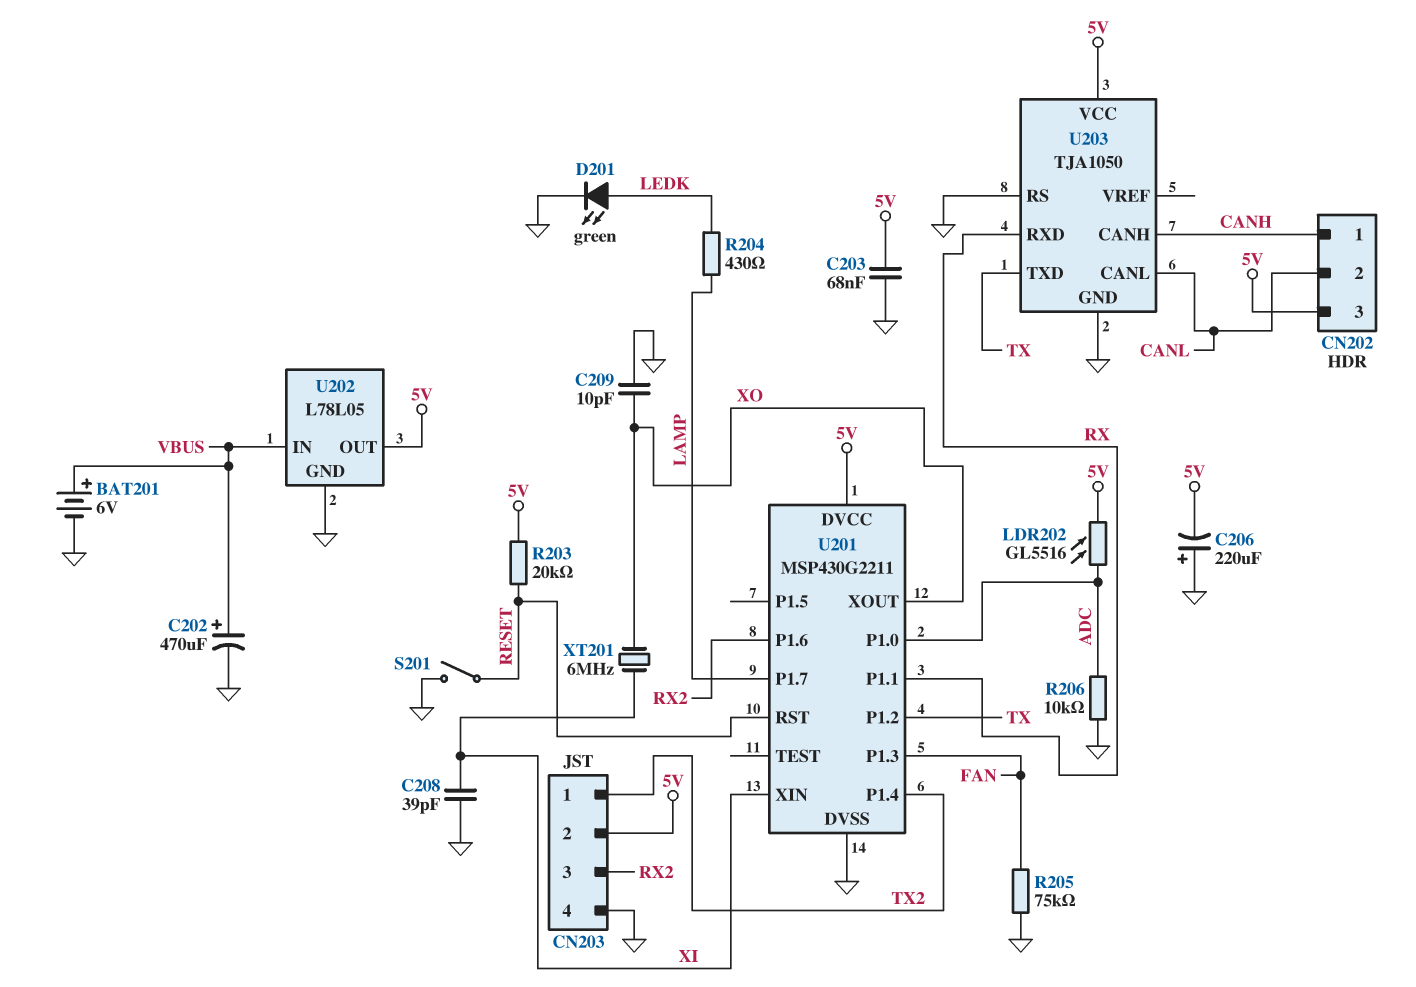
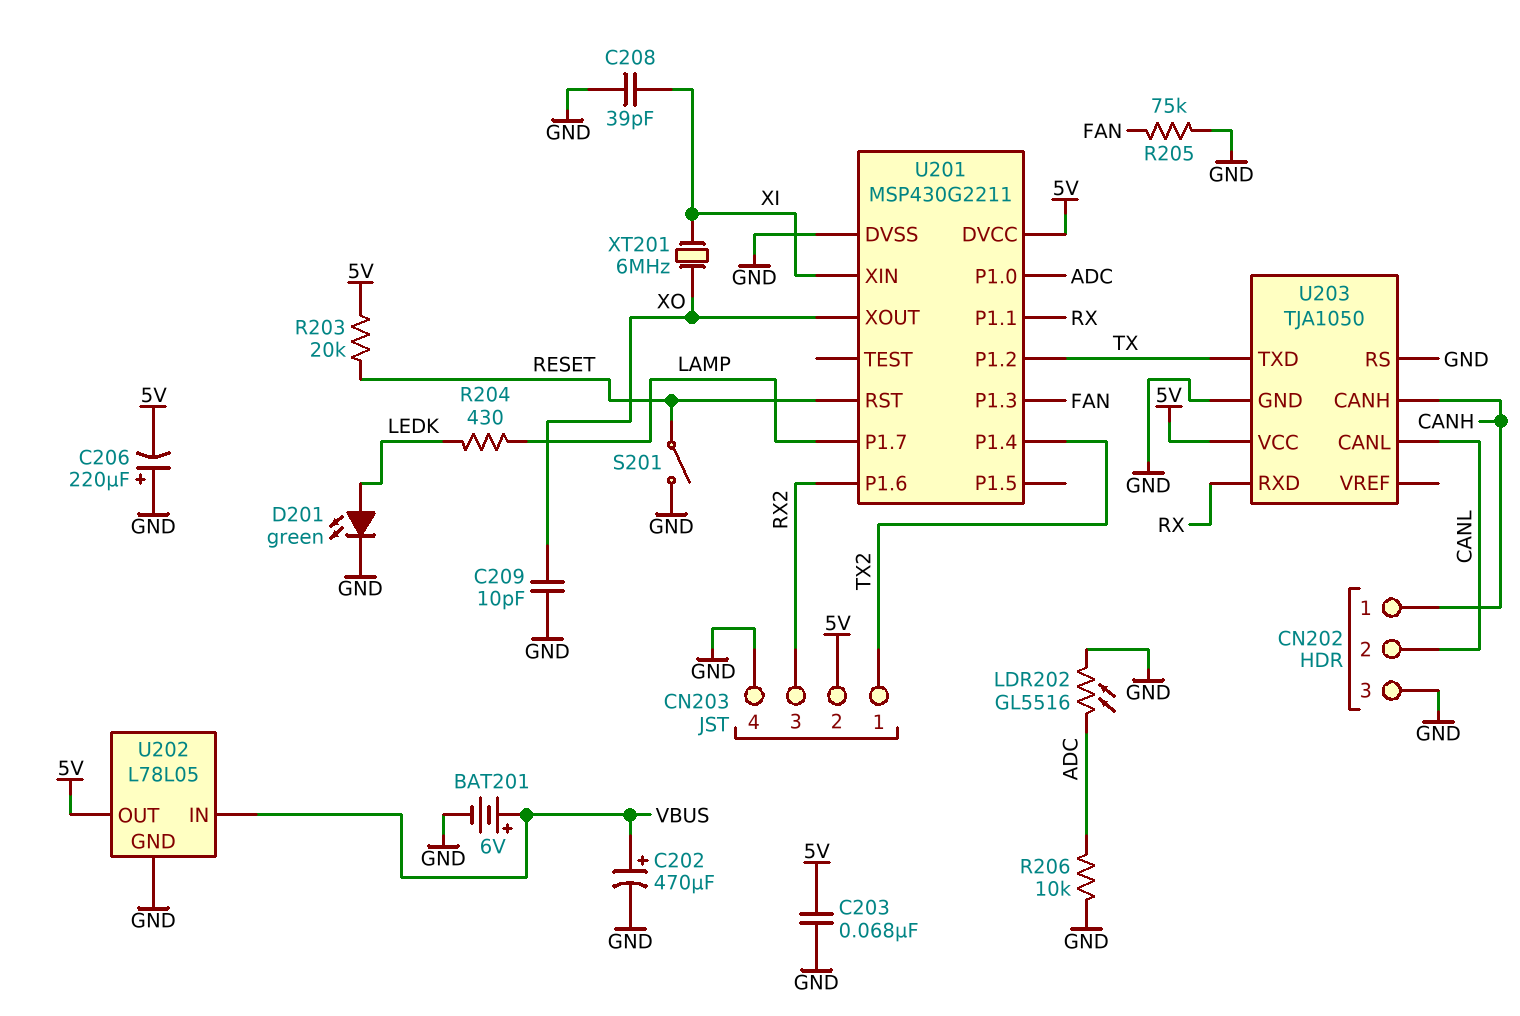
CN202 pin 3: 5V -> GND
LDR202: GL5516 (5V, ADC) -> GL5516 (ADC, GND)

